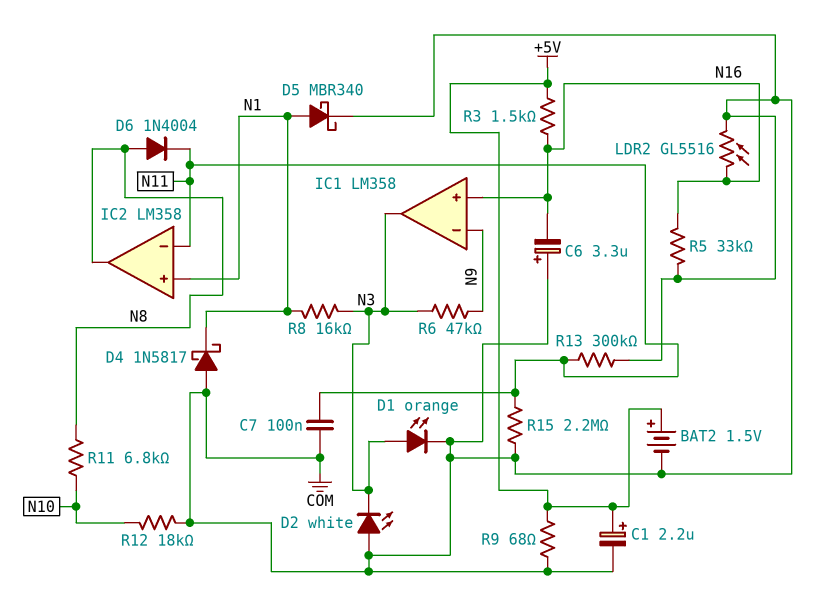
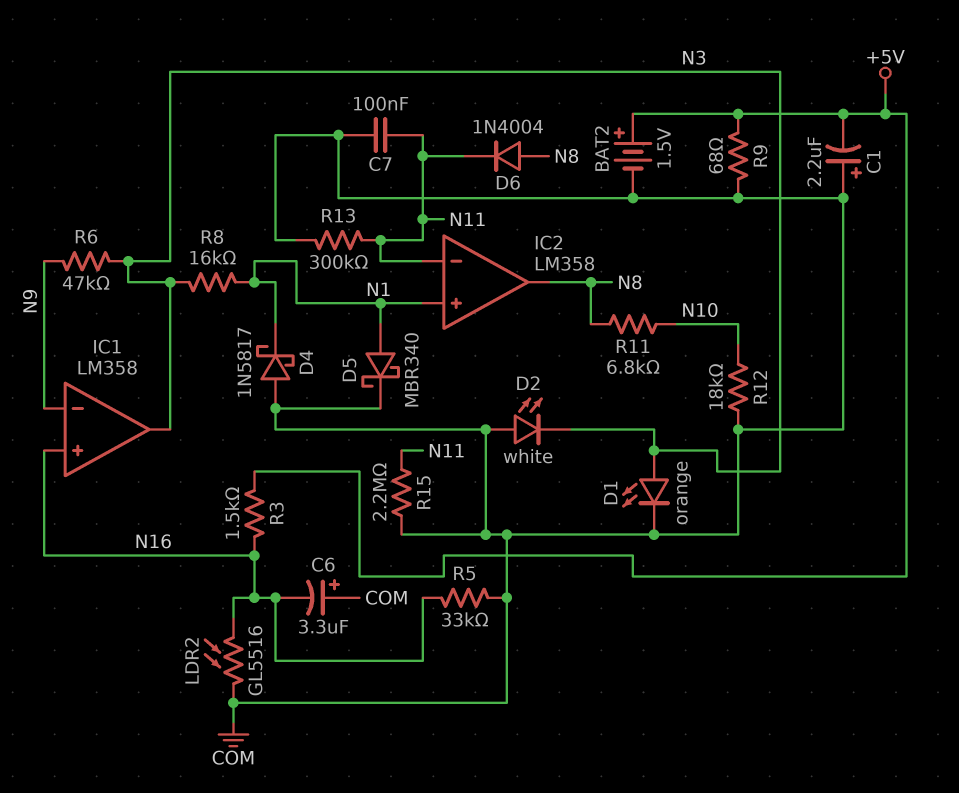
C1: 2.2uF (plus +5V, minus COM) -> 2.2uF (plus COM, minus +5V)

